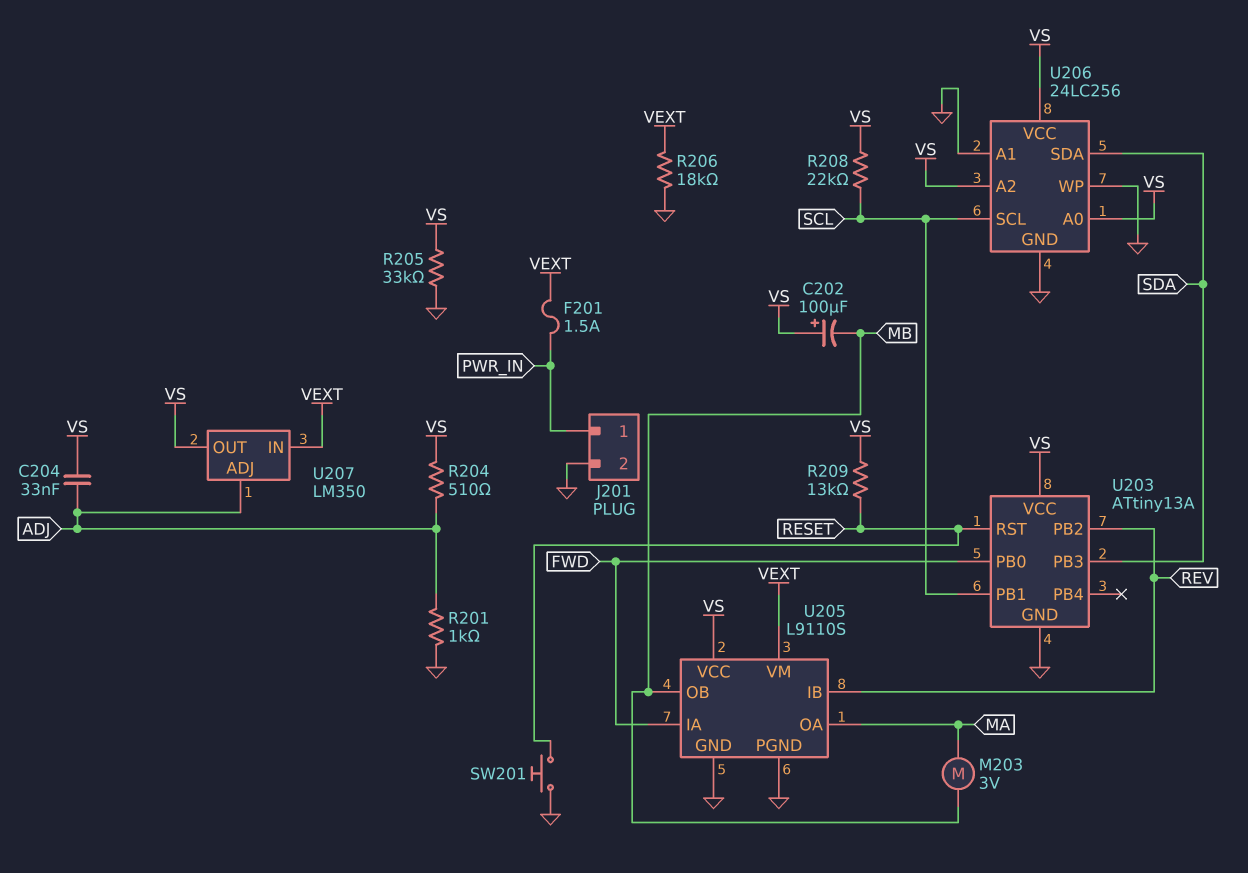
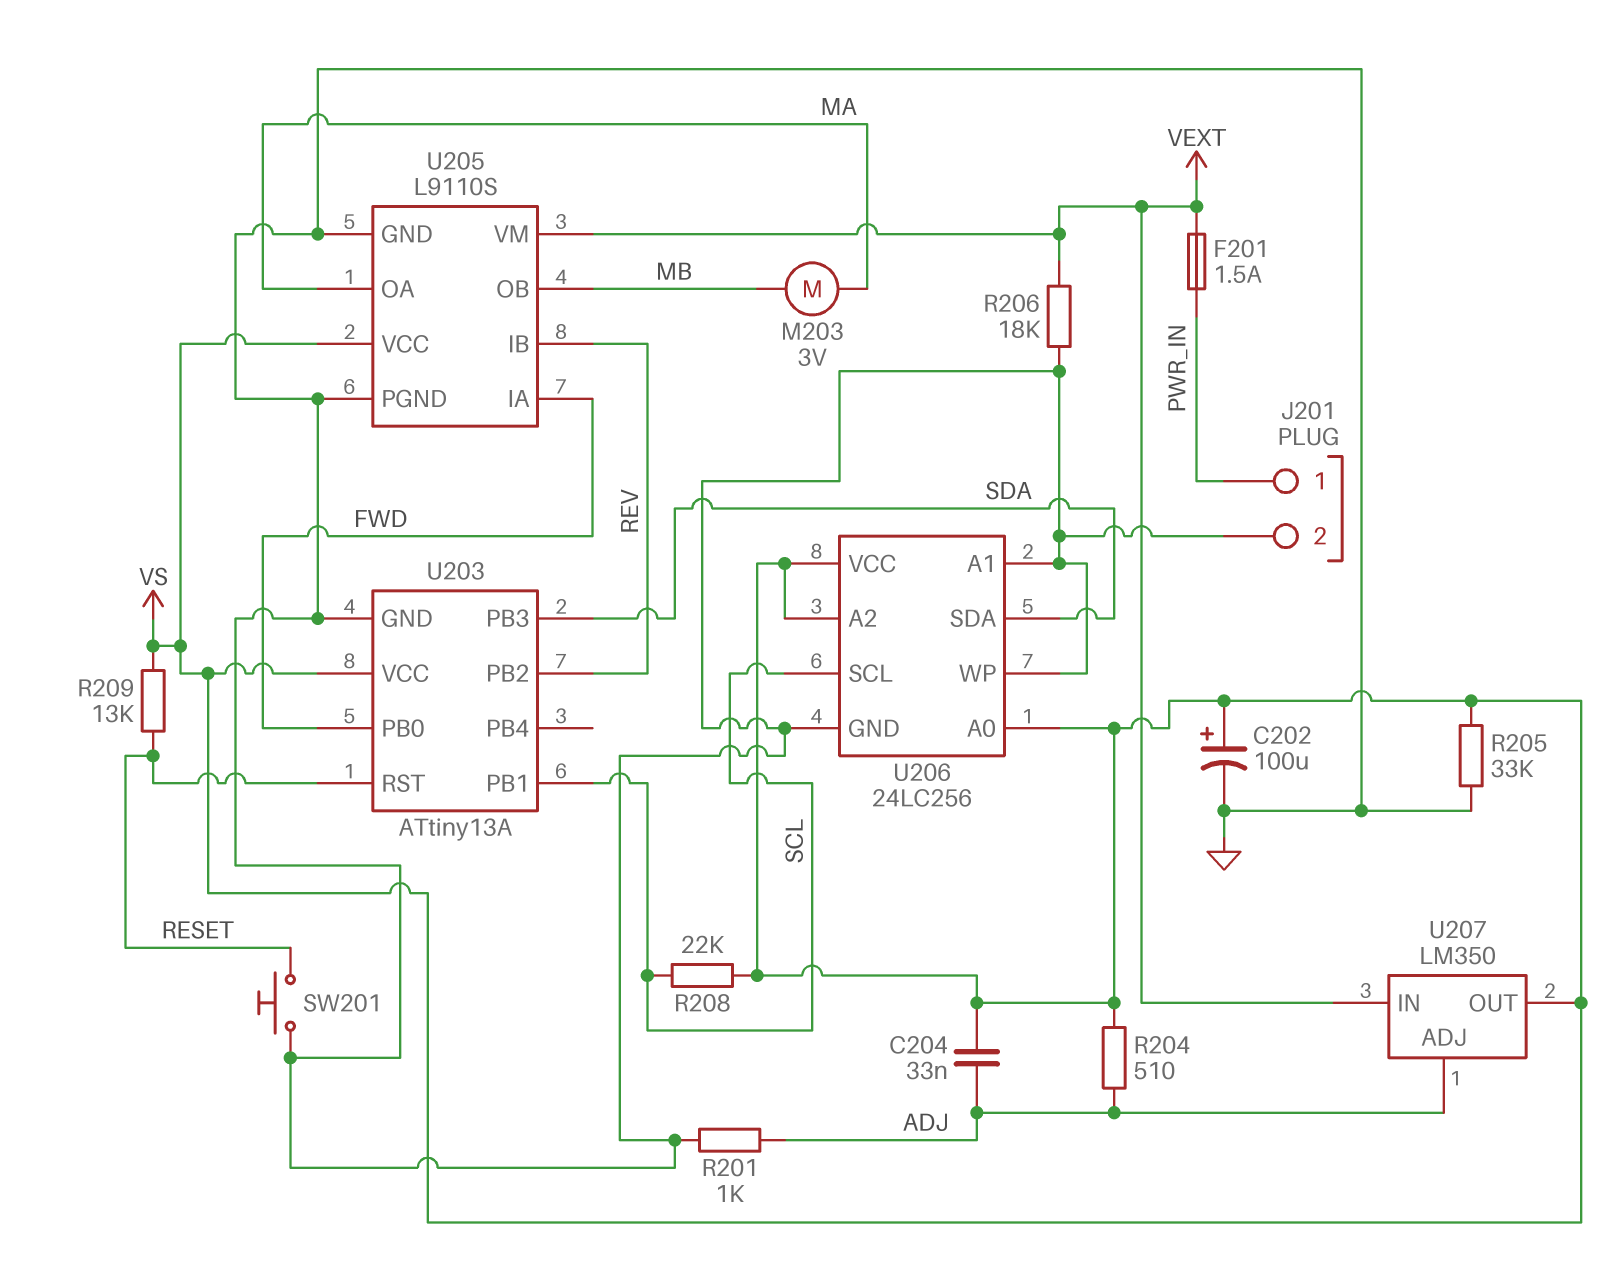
C202: 100uF (plus VS, minus MB) -> 100uF (plus VS, minus GND)

